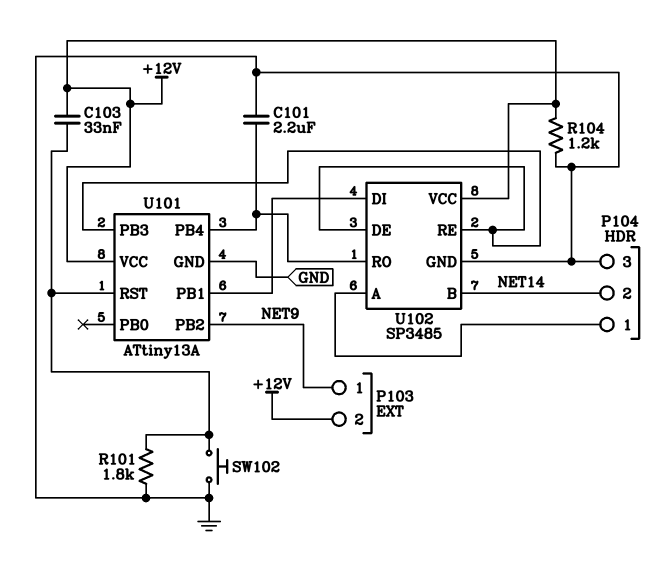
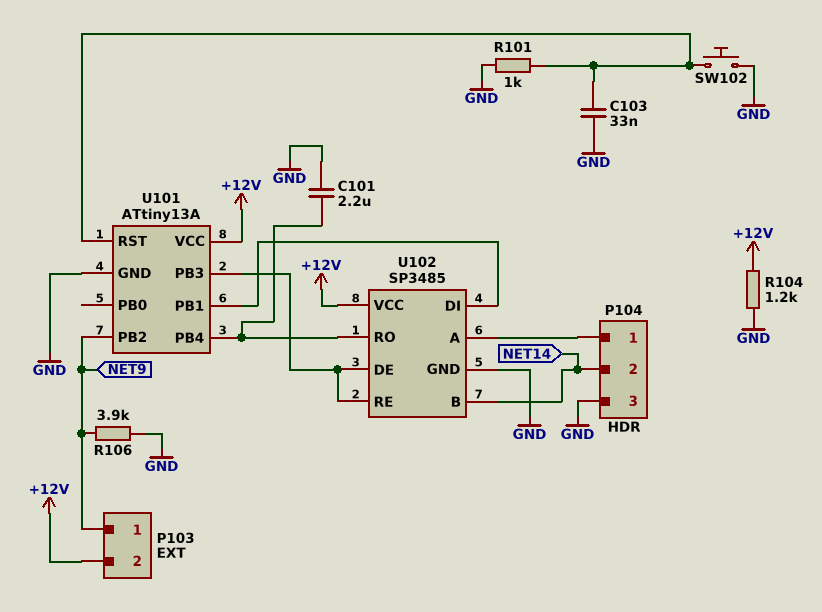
C103: 33nF (+12V, U101/RST) -> 33nF (GND, U101/RST)
R101: 1.8k (GND, U101/RST) -> 1k (GND, U101/RST)
R106: none -> 3.9k (GND, NET9)

